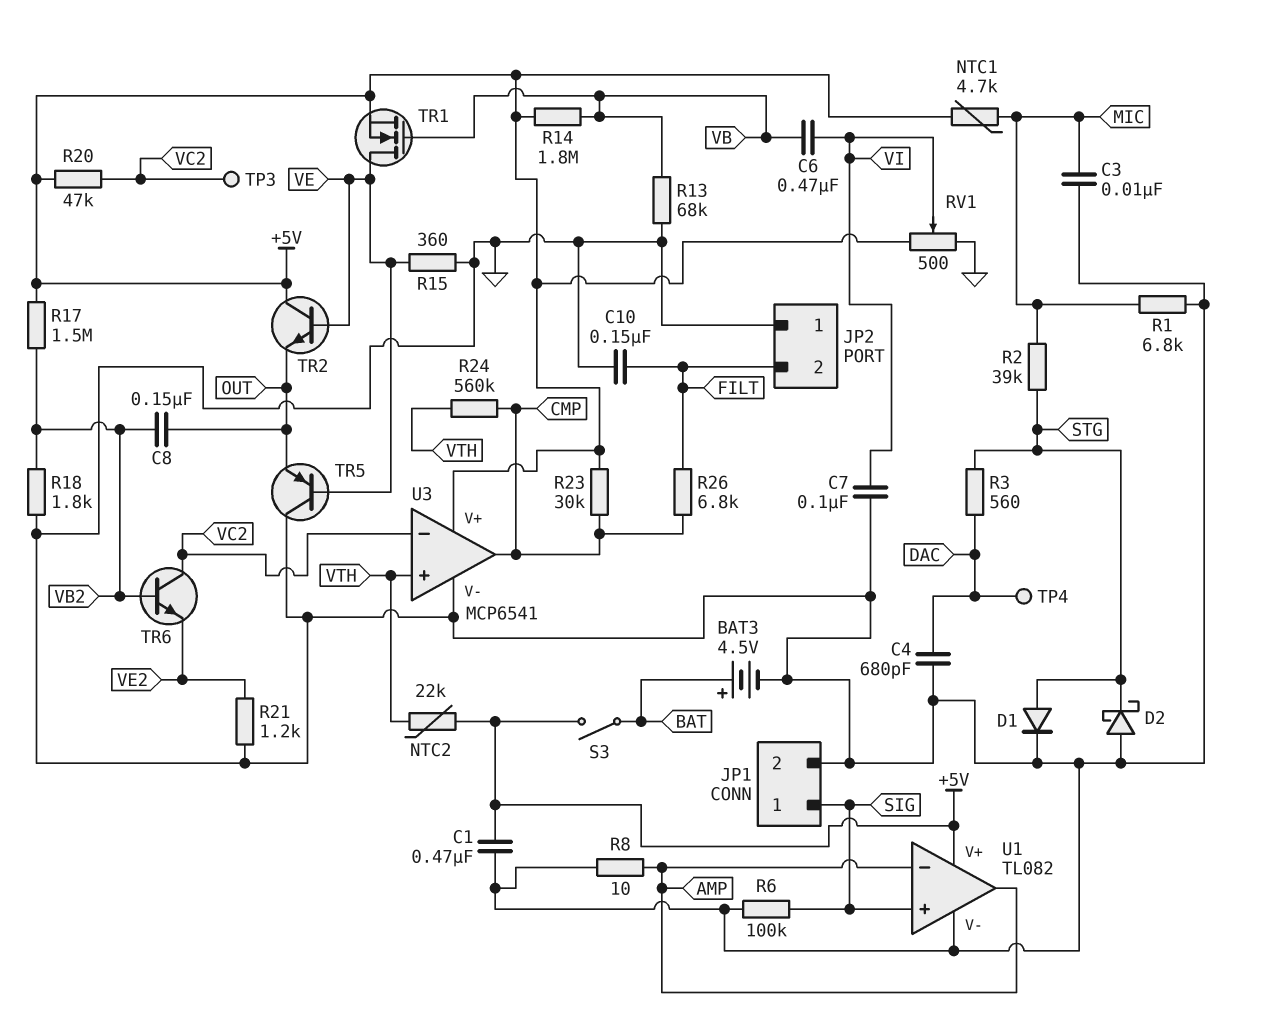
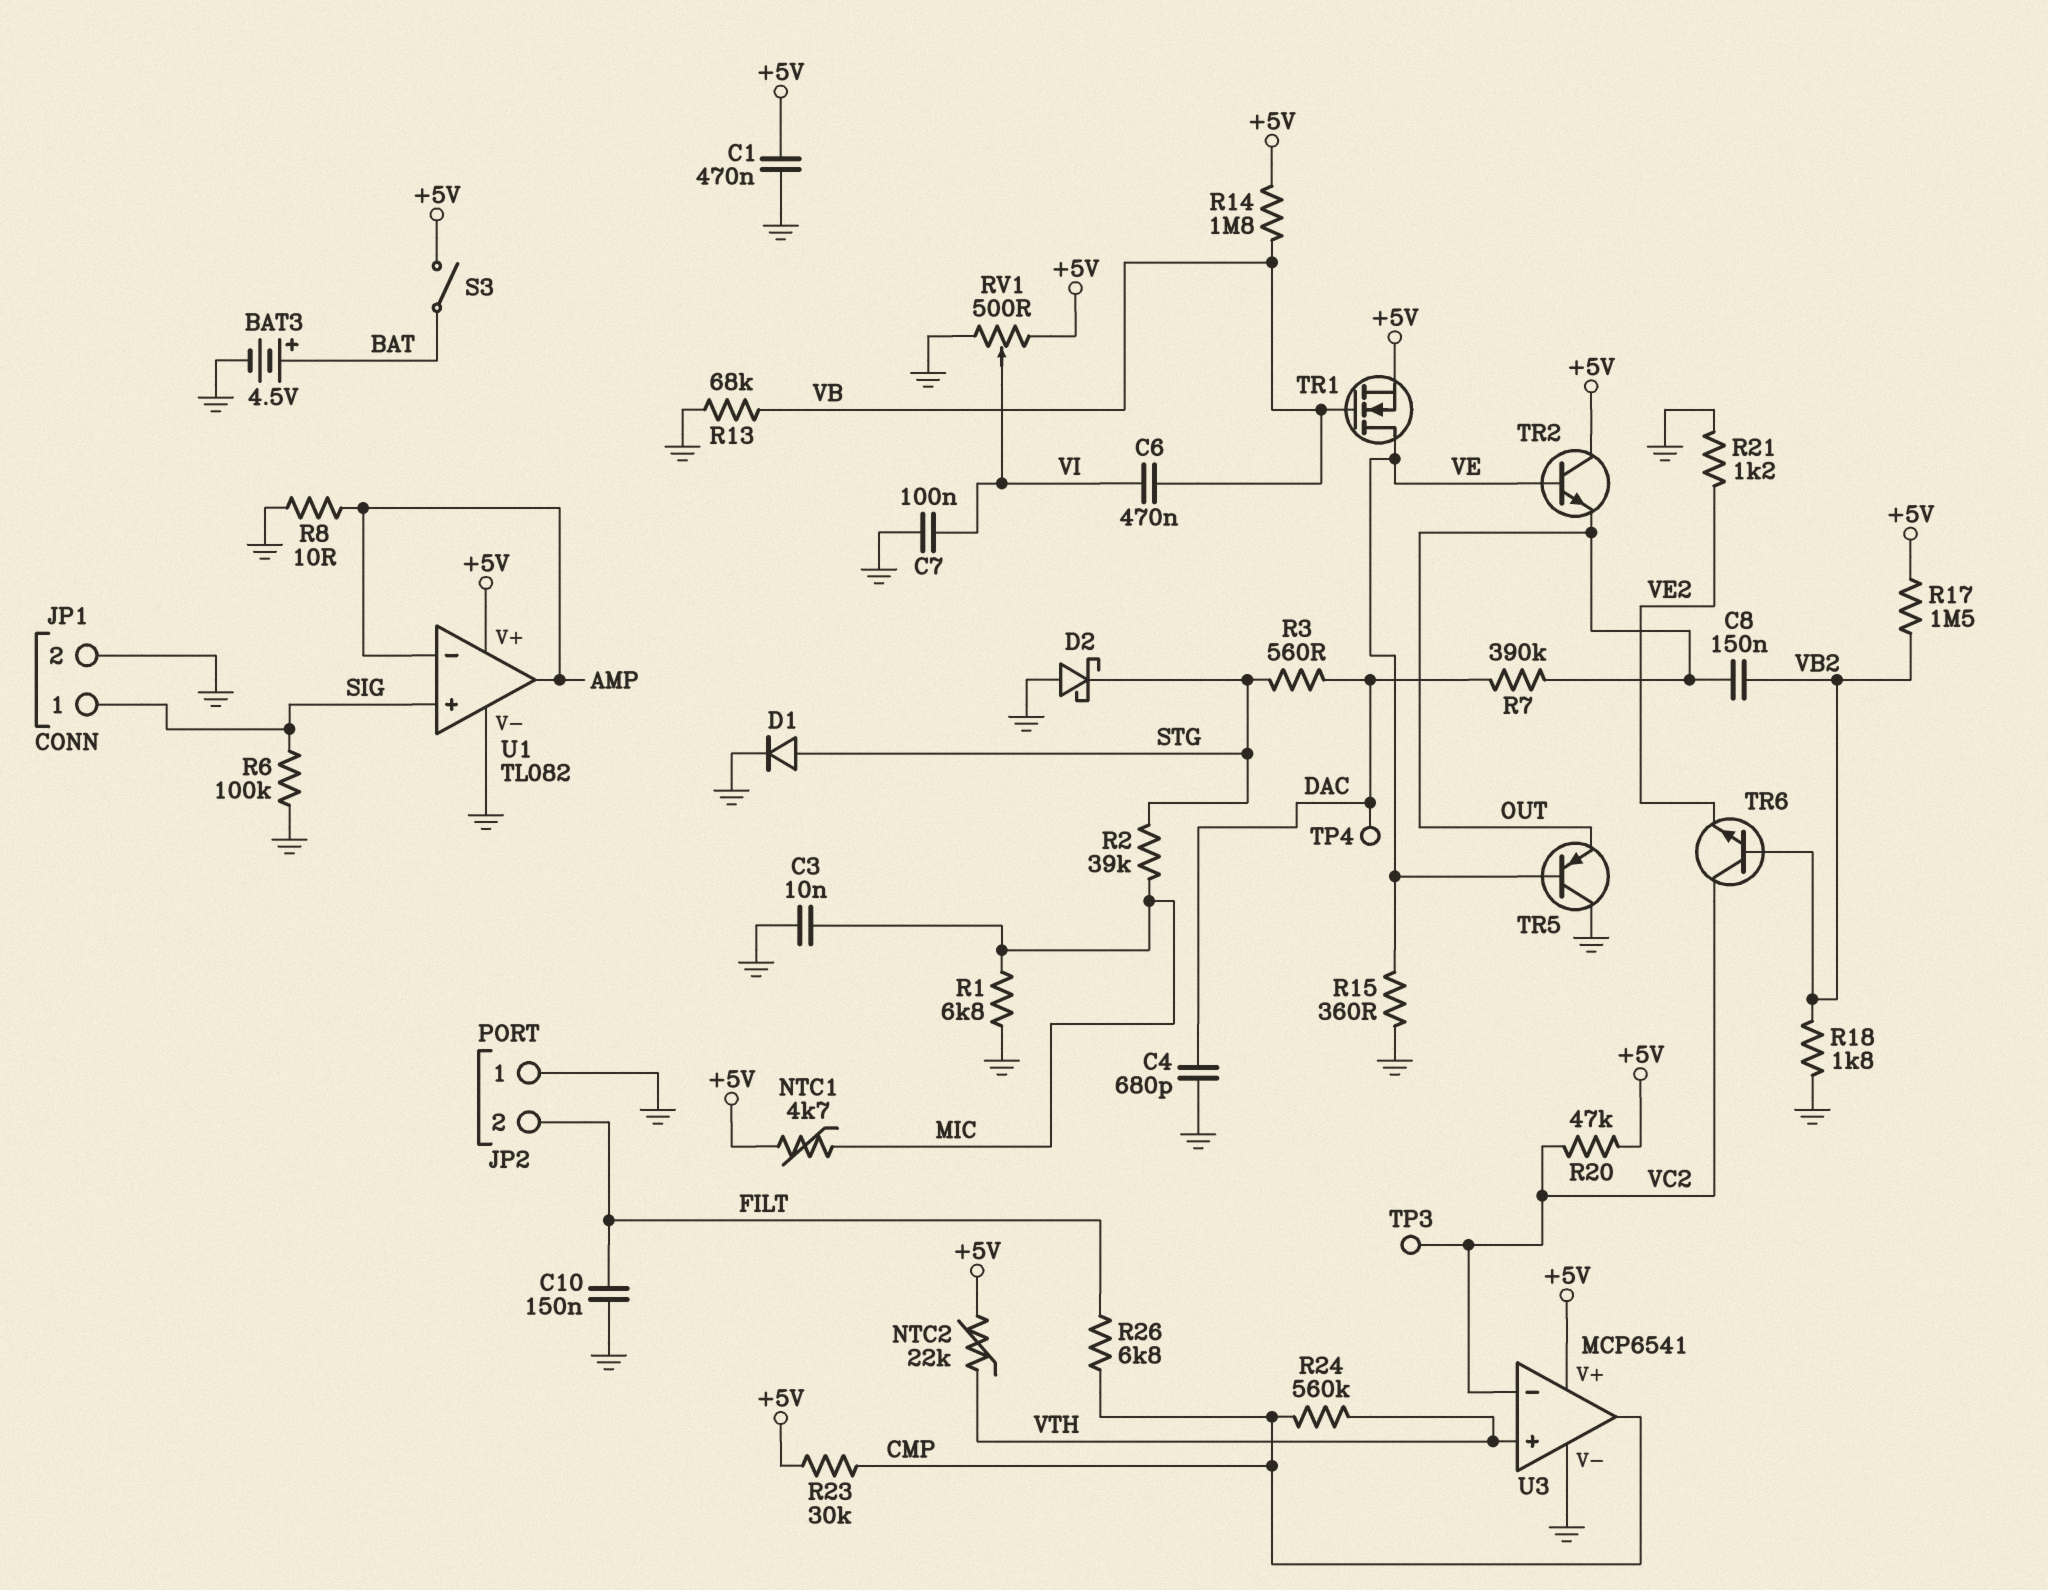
R7: none -> 390k (DAC, OUT)

